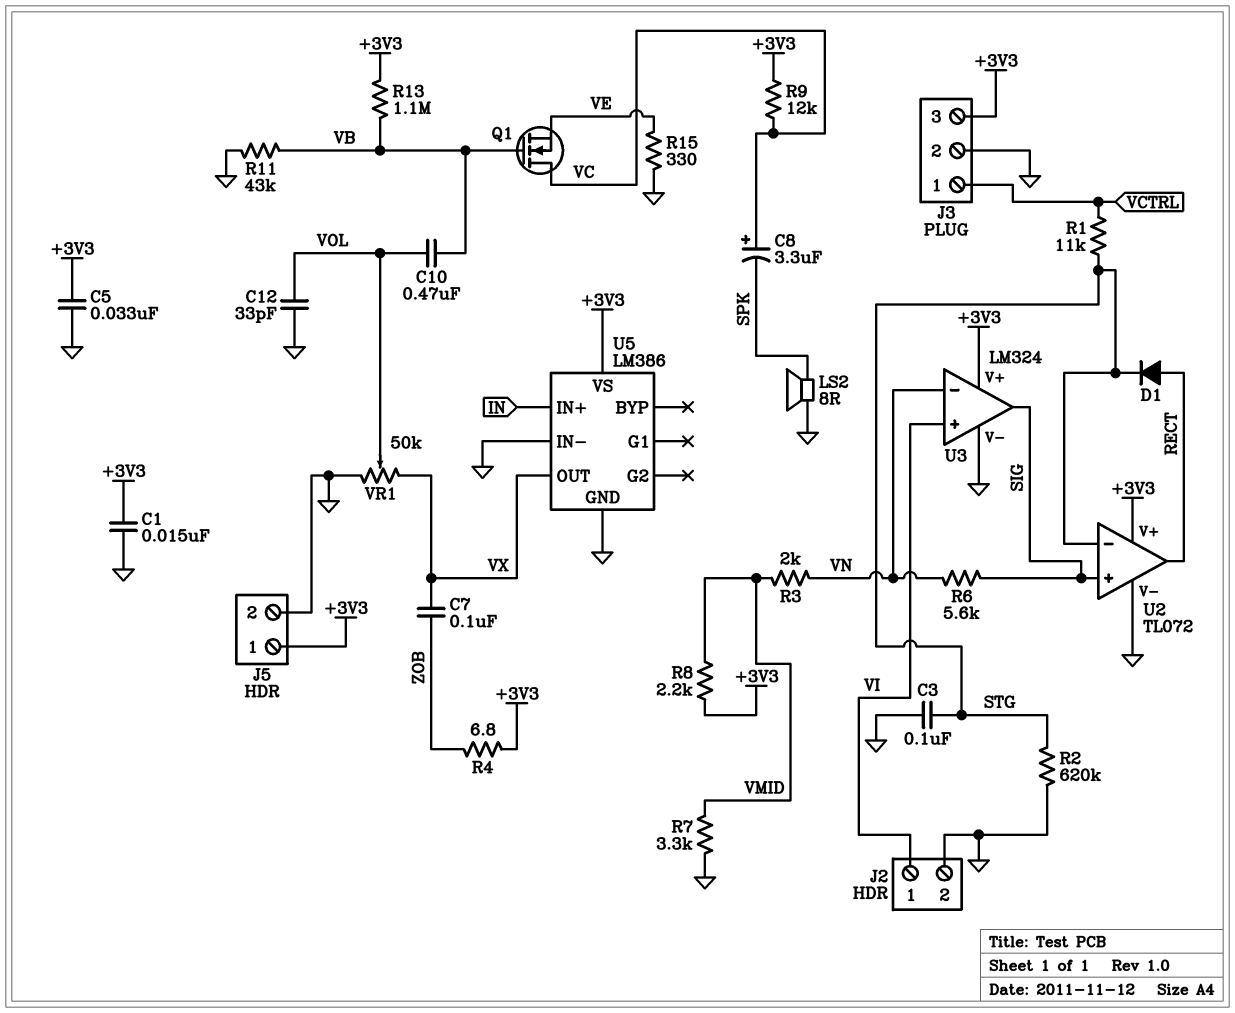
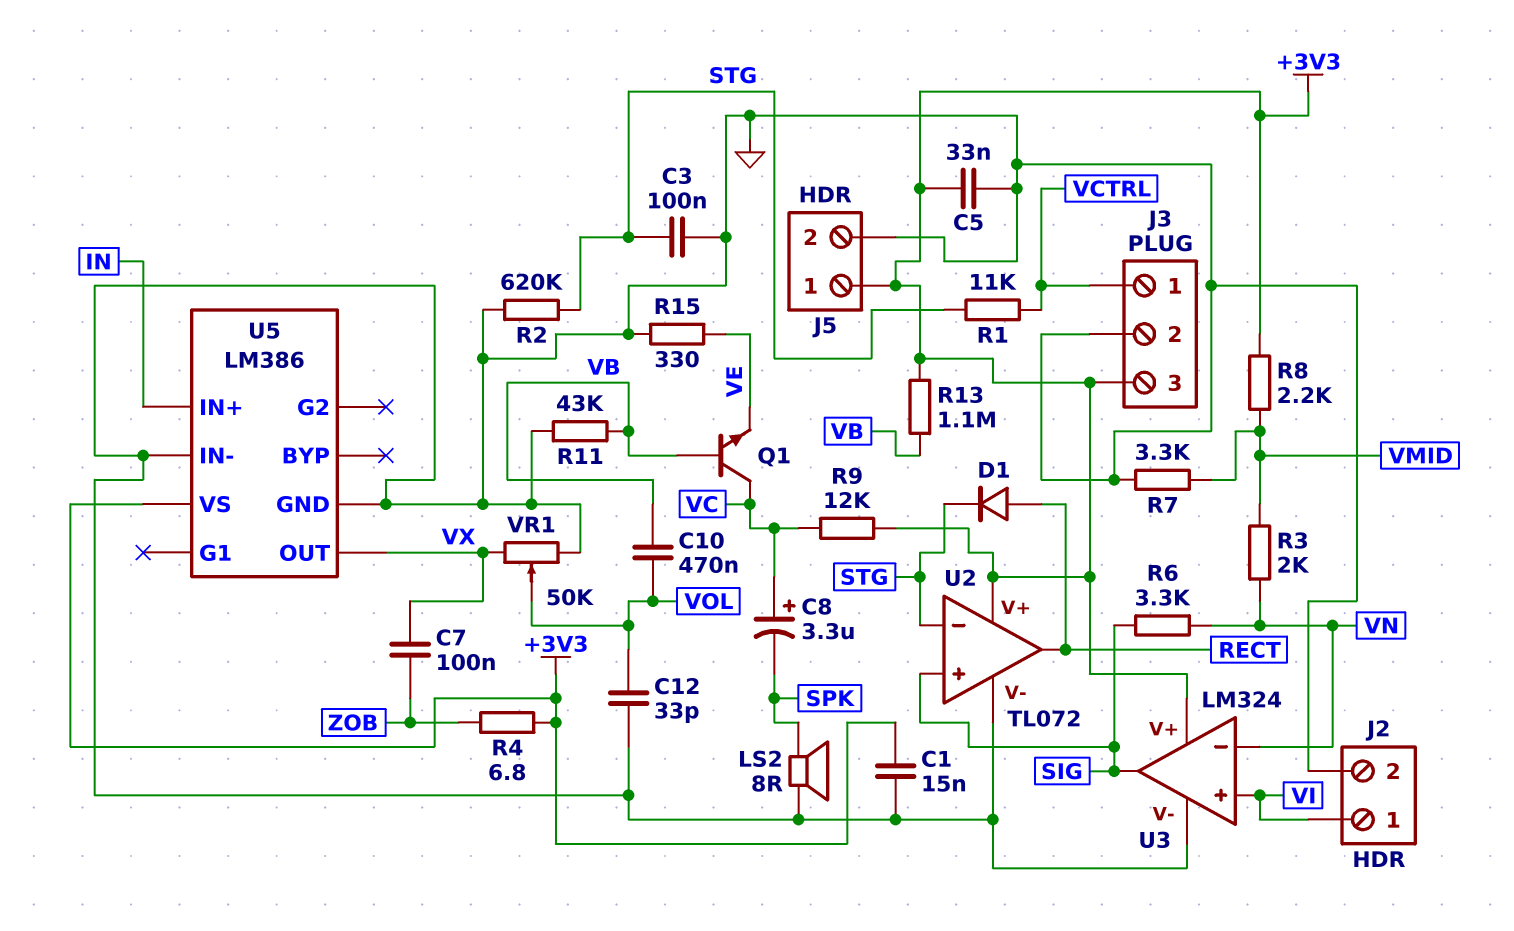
Q1: NMOS (G VB, D VC, S VE) -> NPN (B VB, C VC, E VE)
R6: 5.6k (SIG, VN) -> 3.3k (SIG, VN)

